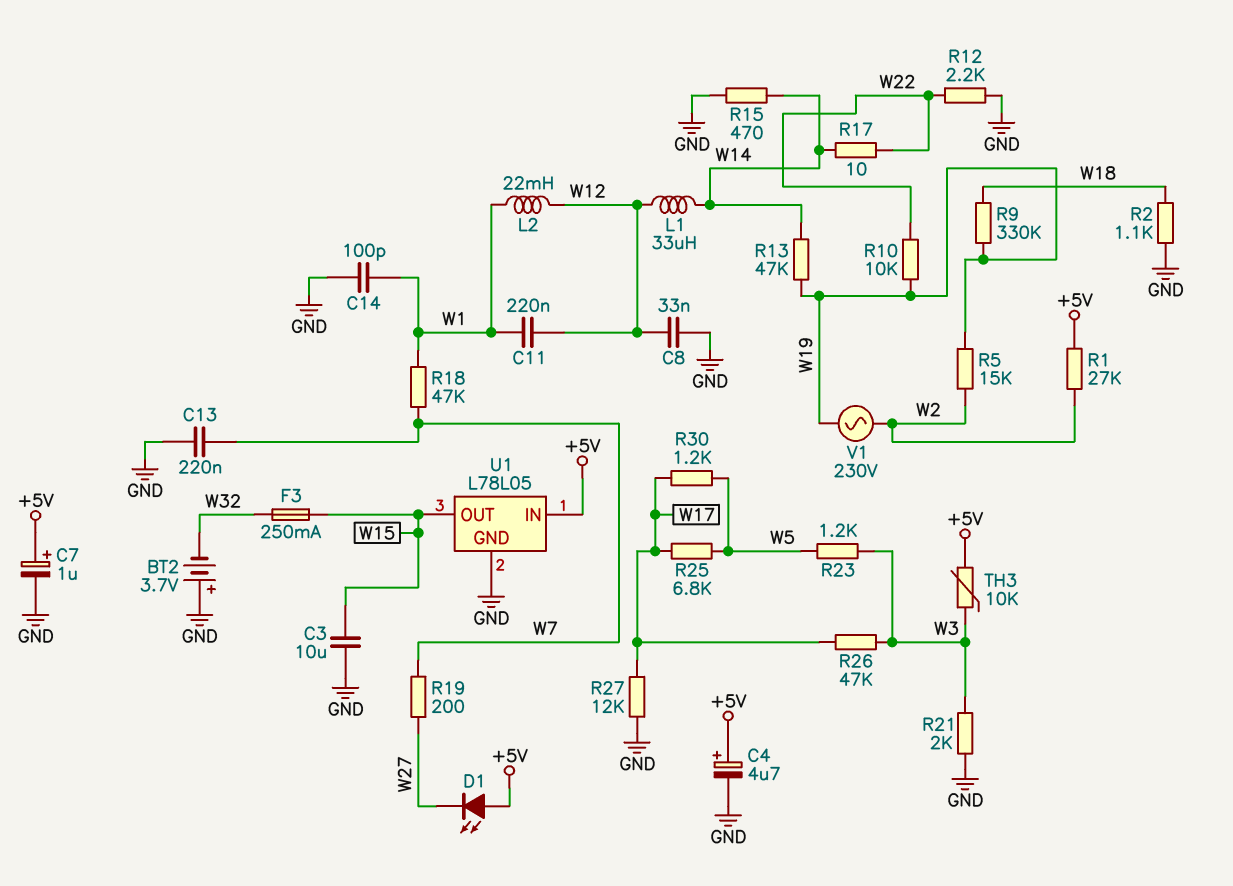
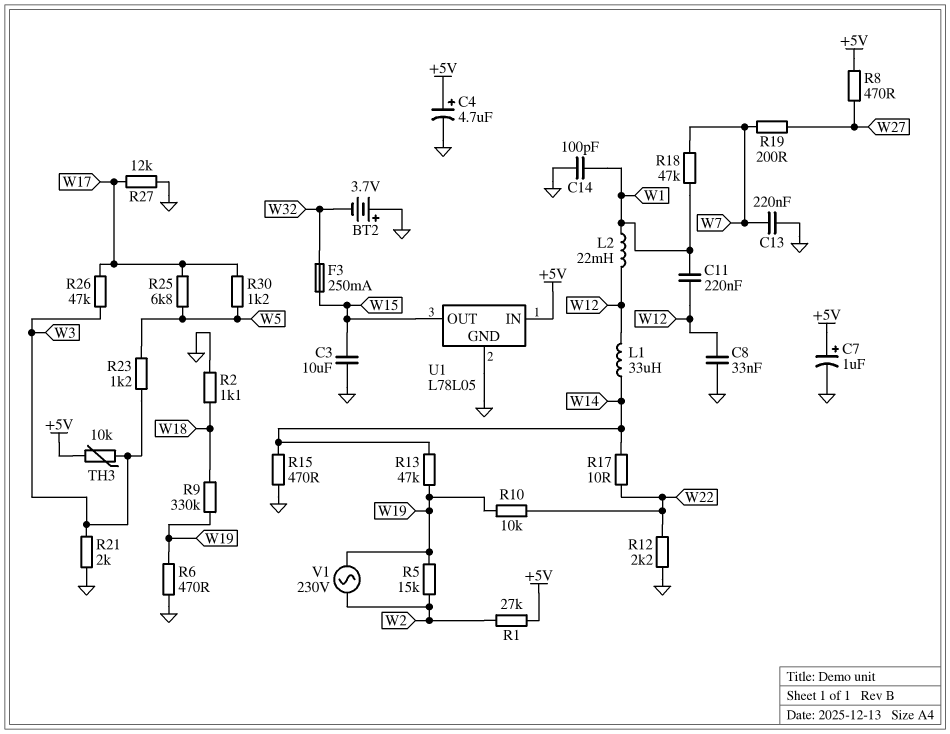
D1: LED (A +5V, K W27) -> none
R6: none -> 470 (GND, W19)
R8: none -> 470 (+5V, W27)

